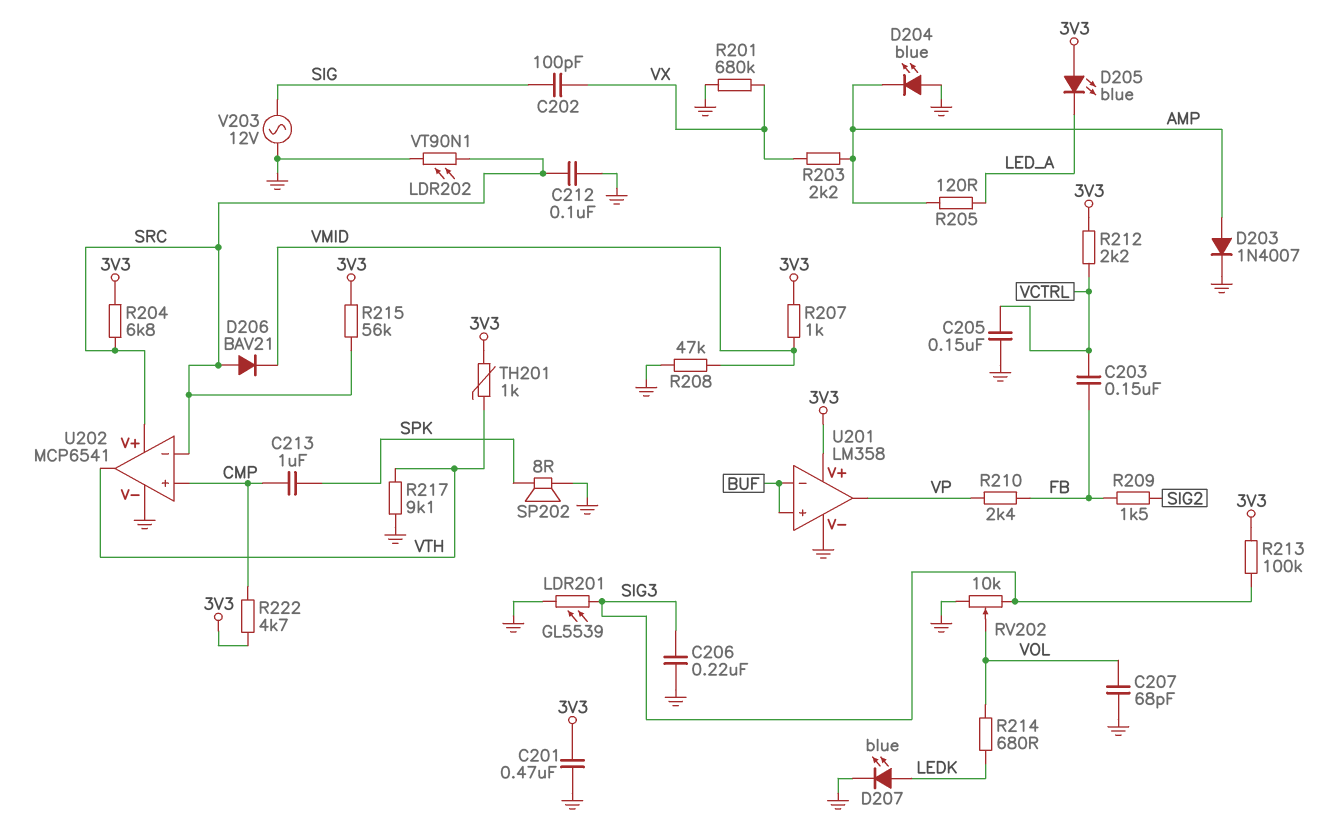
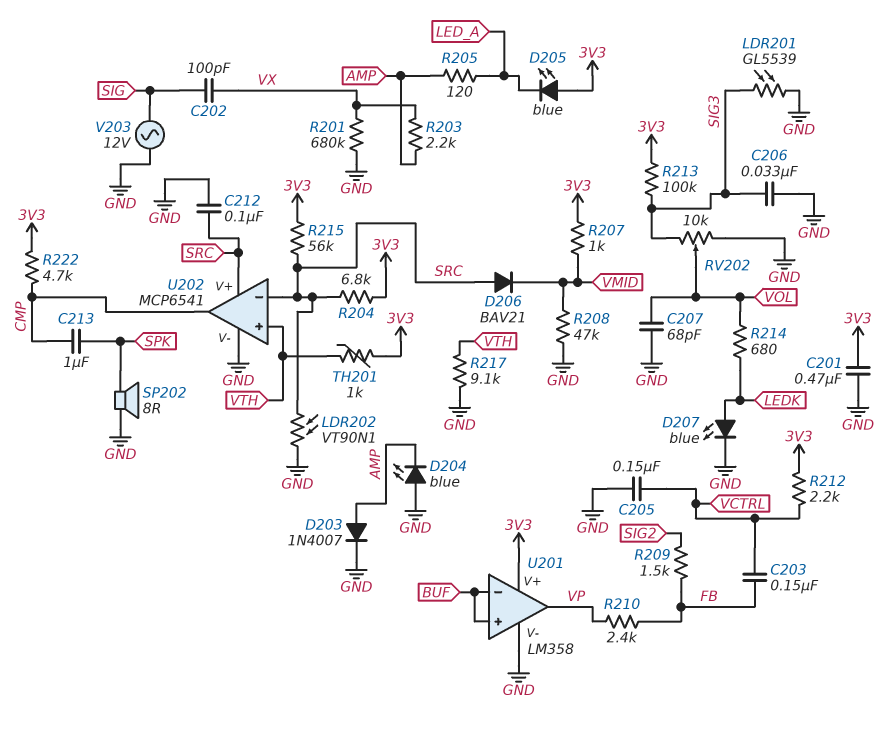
C206: 220nF (GND, SIG3) -> 33nF (GND, SIG3)
U202 pin in+: CMP -> VTH
U202 pin out: VTH -> CMP

